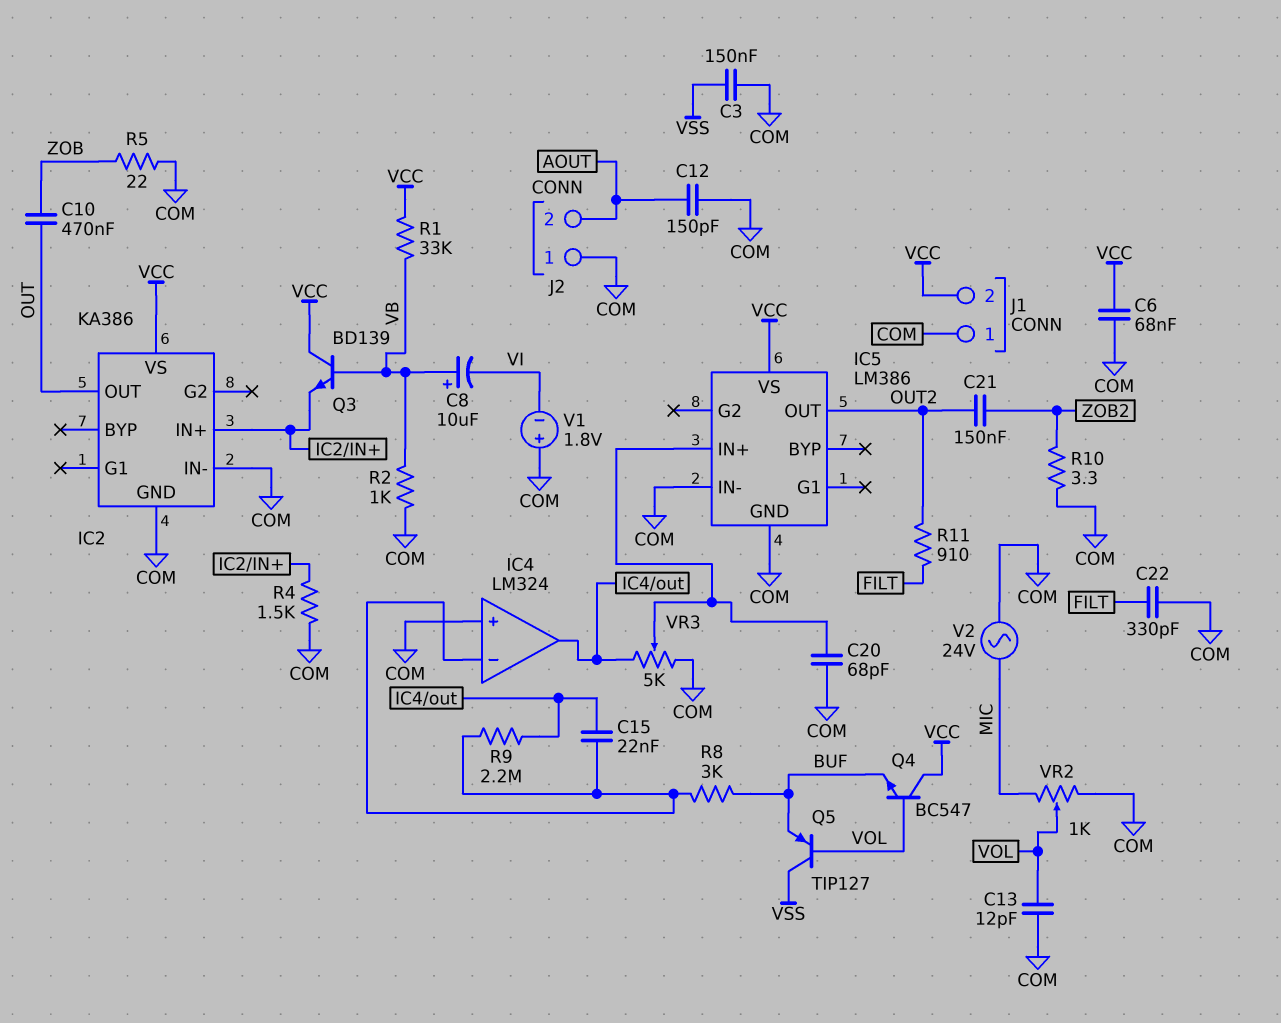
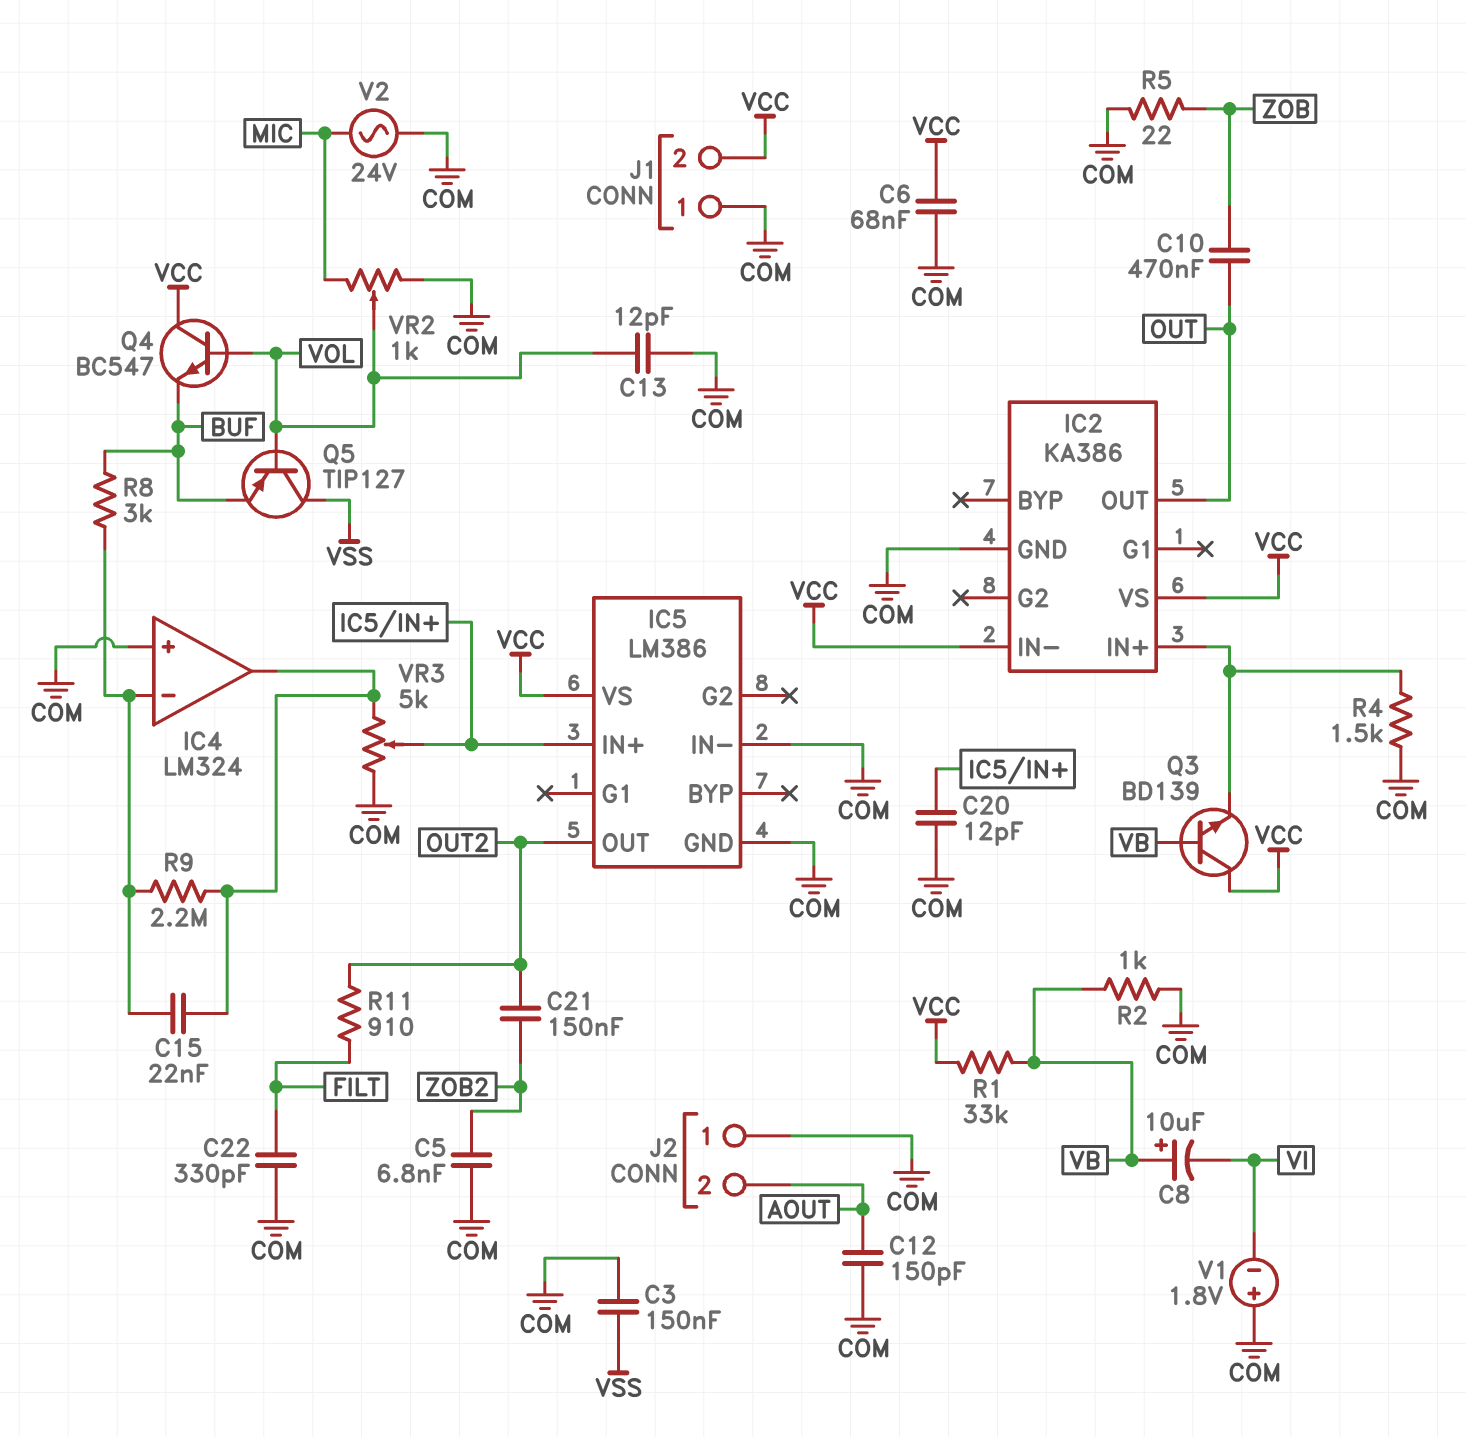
C5: none -> 6.8nF (COM, ZOB2)
C20: 68pF (COM, IC5/IN+) -> 12pF (COM, IC5/IN+)
IC2 pin IN-: COM -> VCC
R10: 3.3 (COM, ZOB2) -> none

